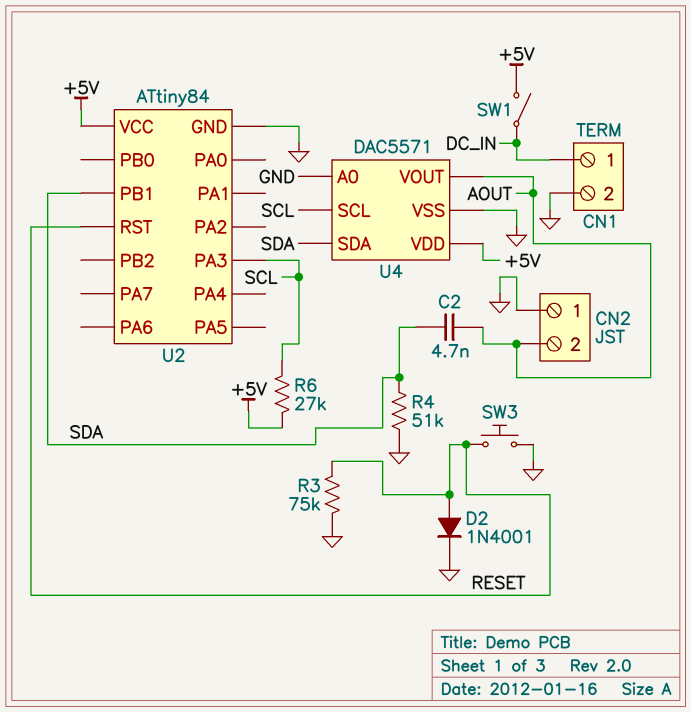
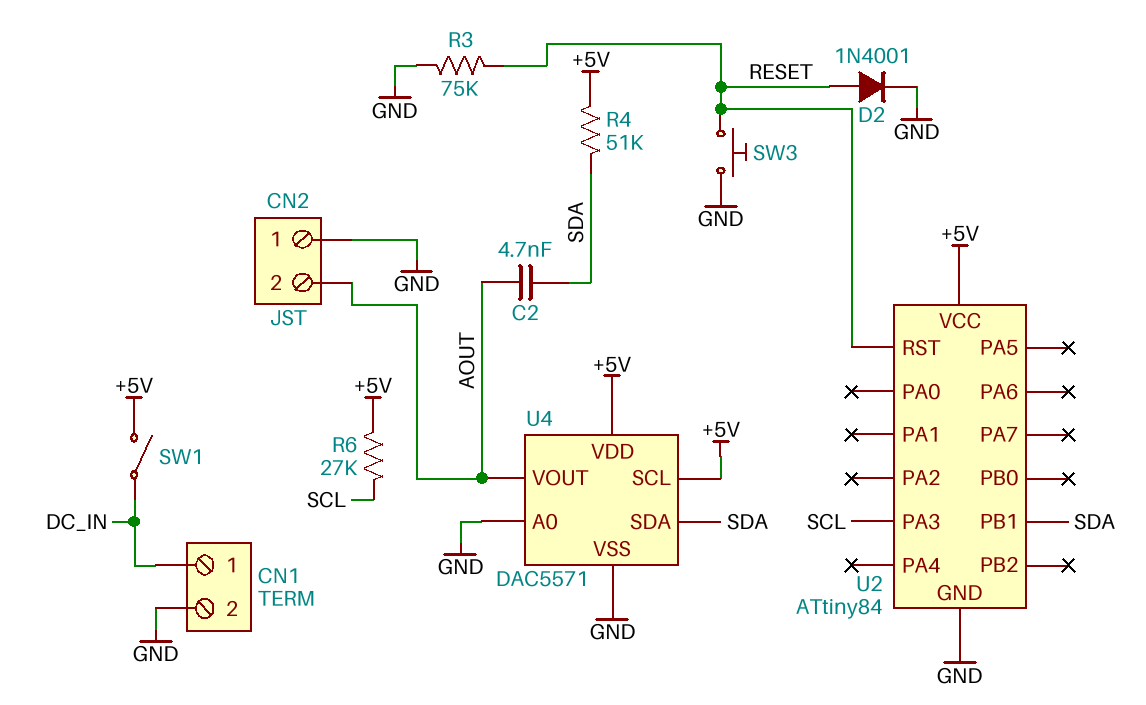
R4: 51k (GND, SDA) -> 51k (+5V, SDA)
U4 pin SCL: SCL -> +5V

